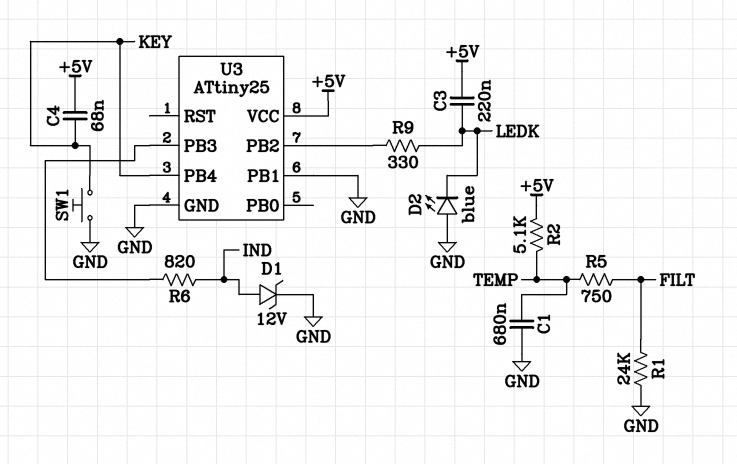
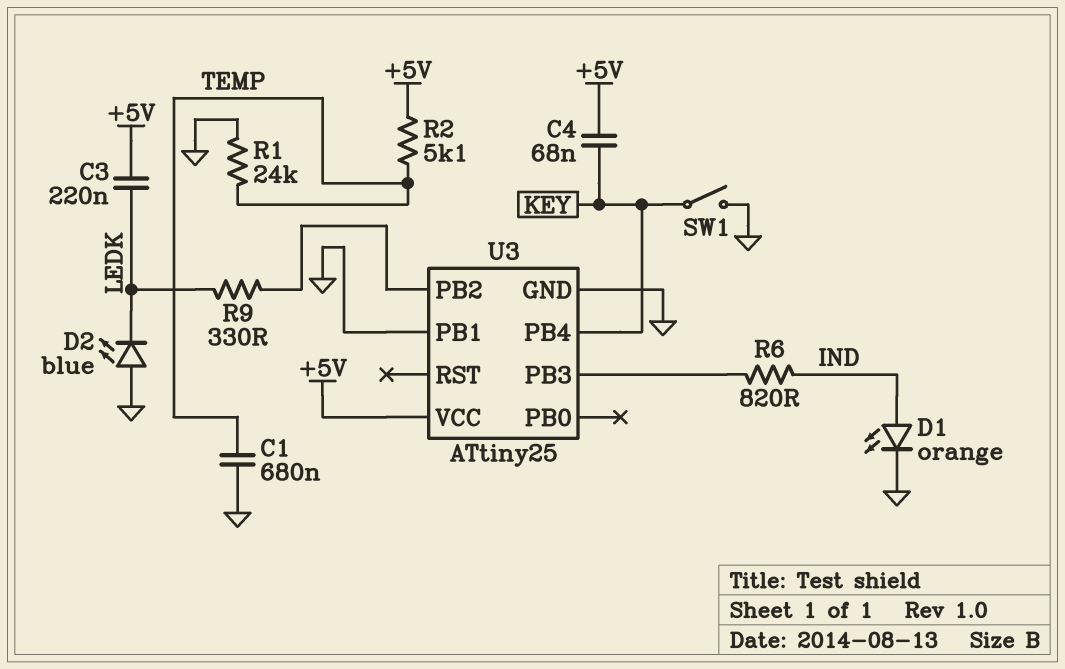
D1: zener 12V (A IND, K GND) -> LED orange (A IND, K GND)
R1: 24k (FILT, GND) -> 24k (GND, TEMP)
R5: 750 (FILT, TEMP) -> none
SW1: button (GND, KEY) -> switch (GND, KEY)

